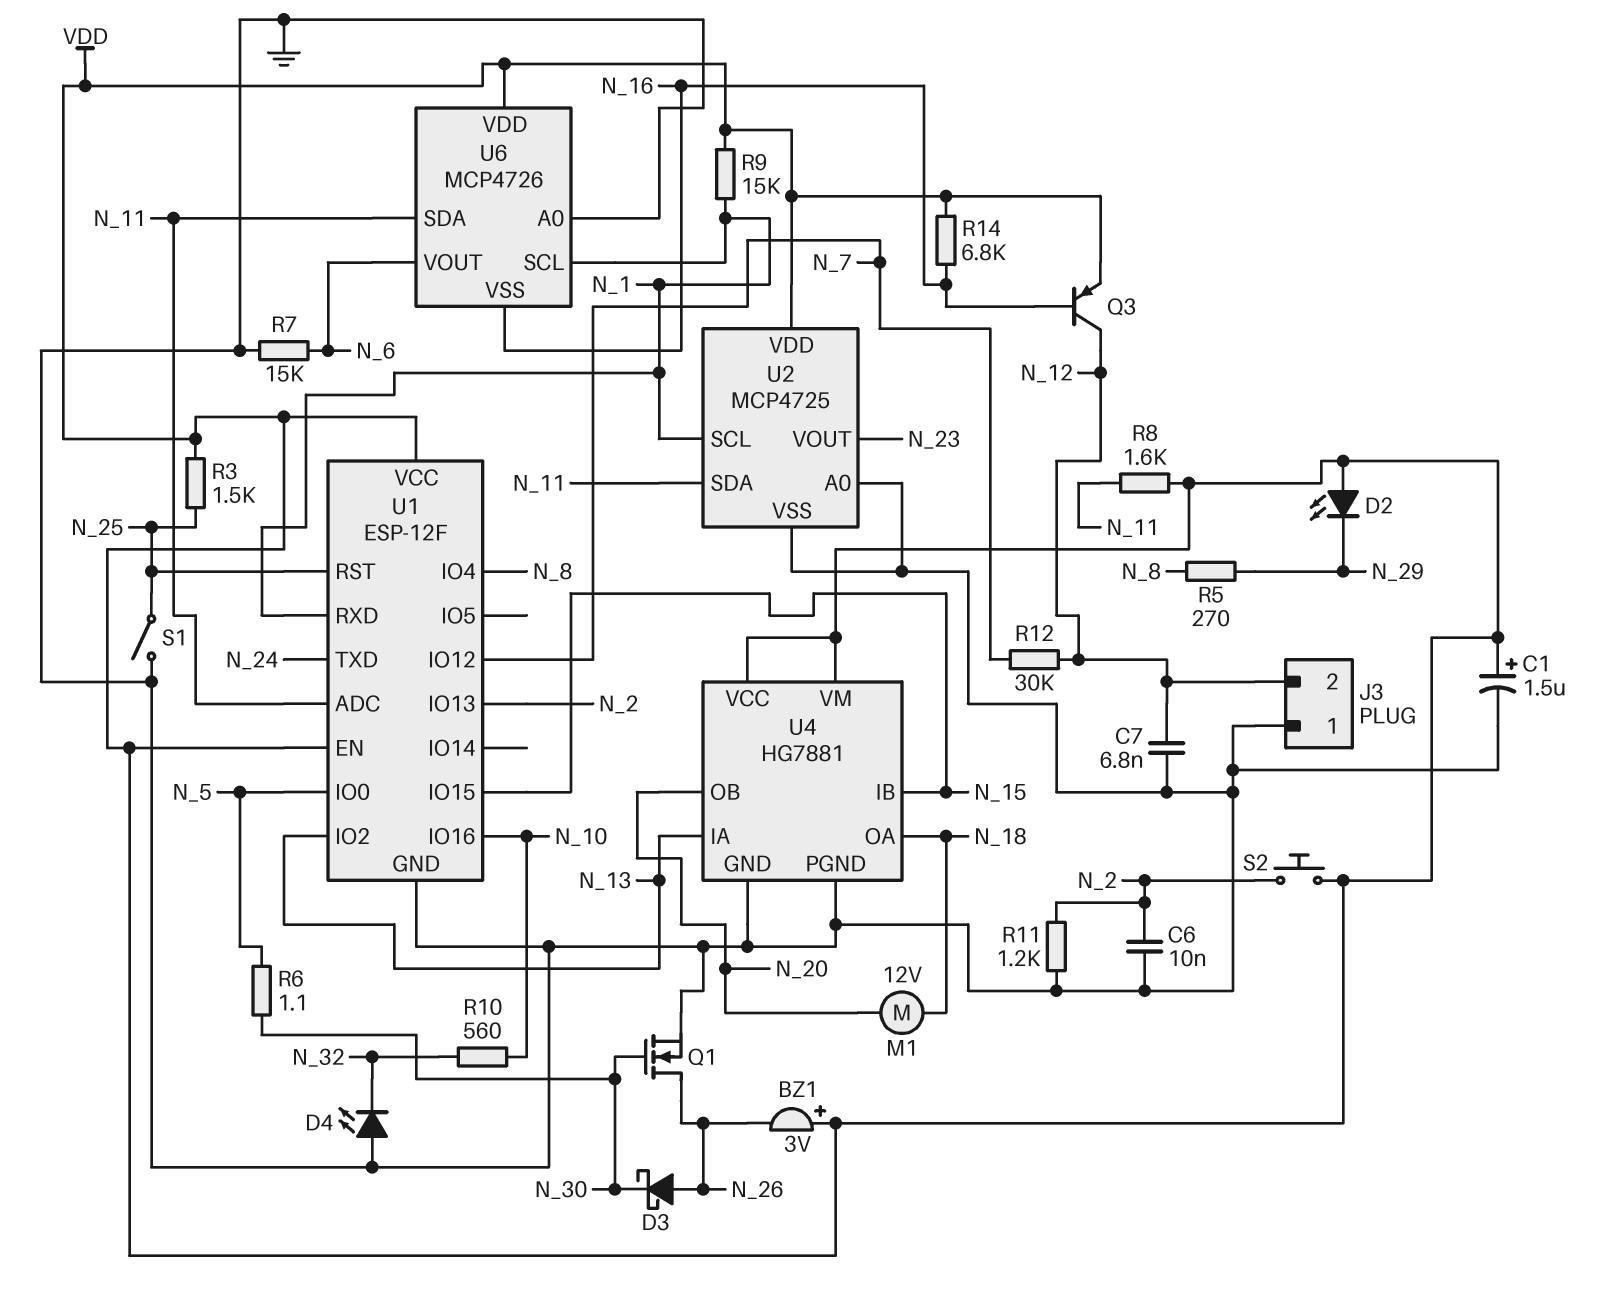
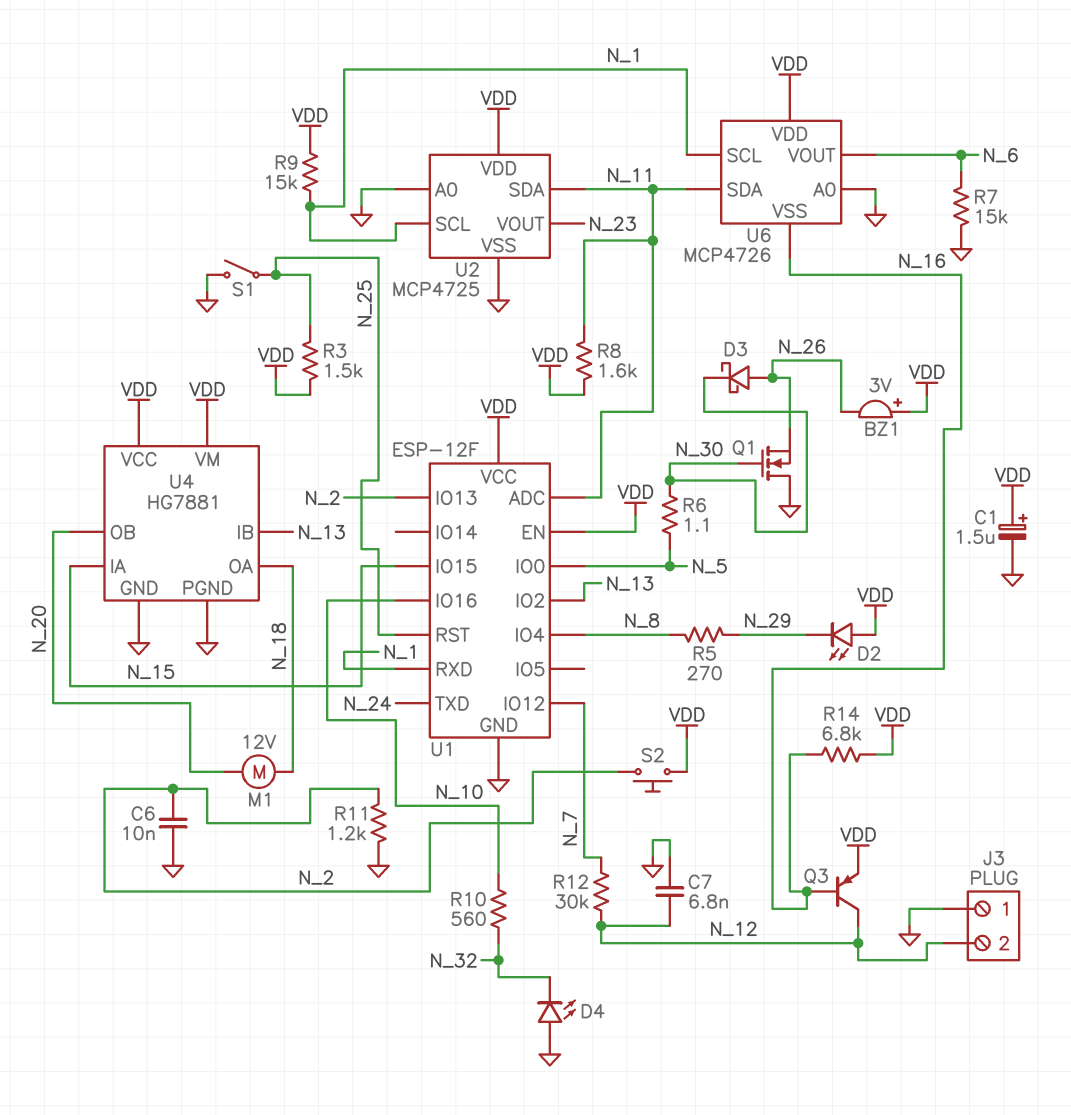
Q1: NMOS (G N_30, D N_26, S GND) -> NMOS (G N_30, D GND, S N_26)
U4 pin IA: N_13 -> N_15
U4 pin IB: N_15 -> N_13

